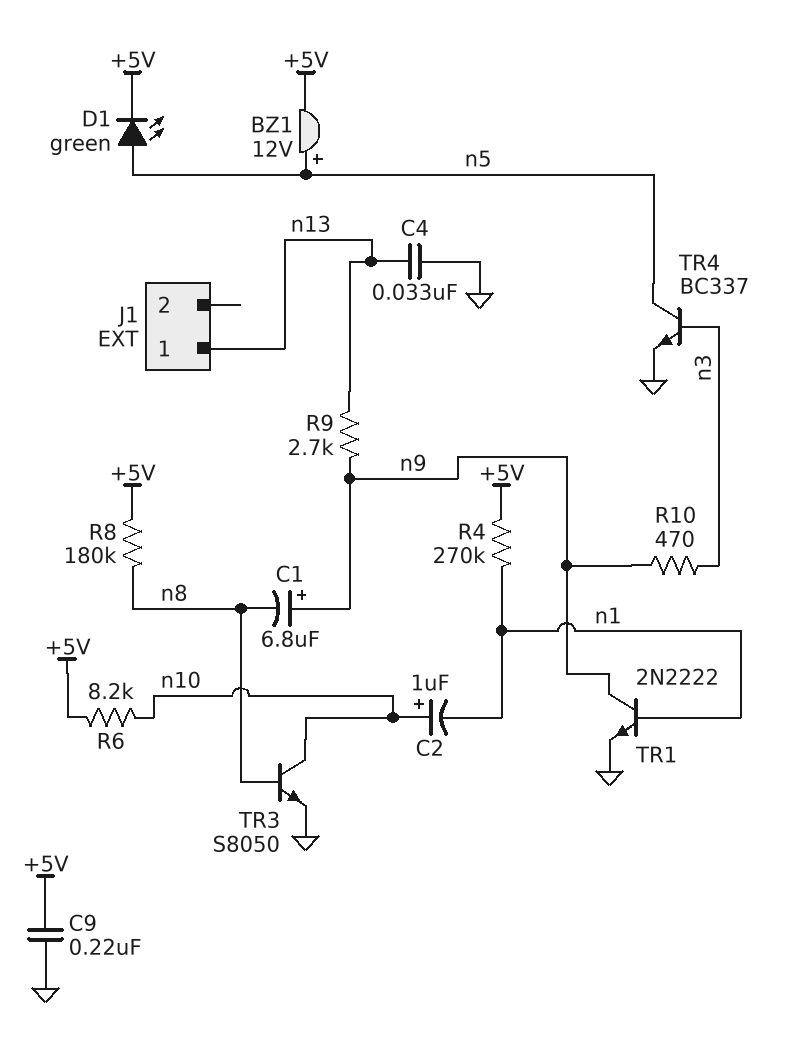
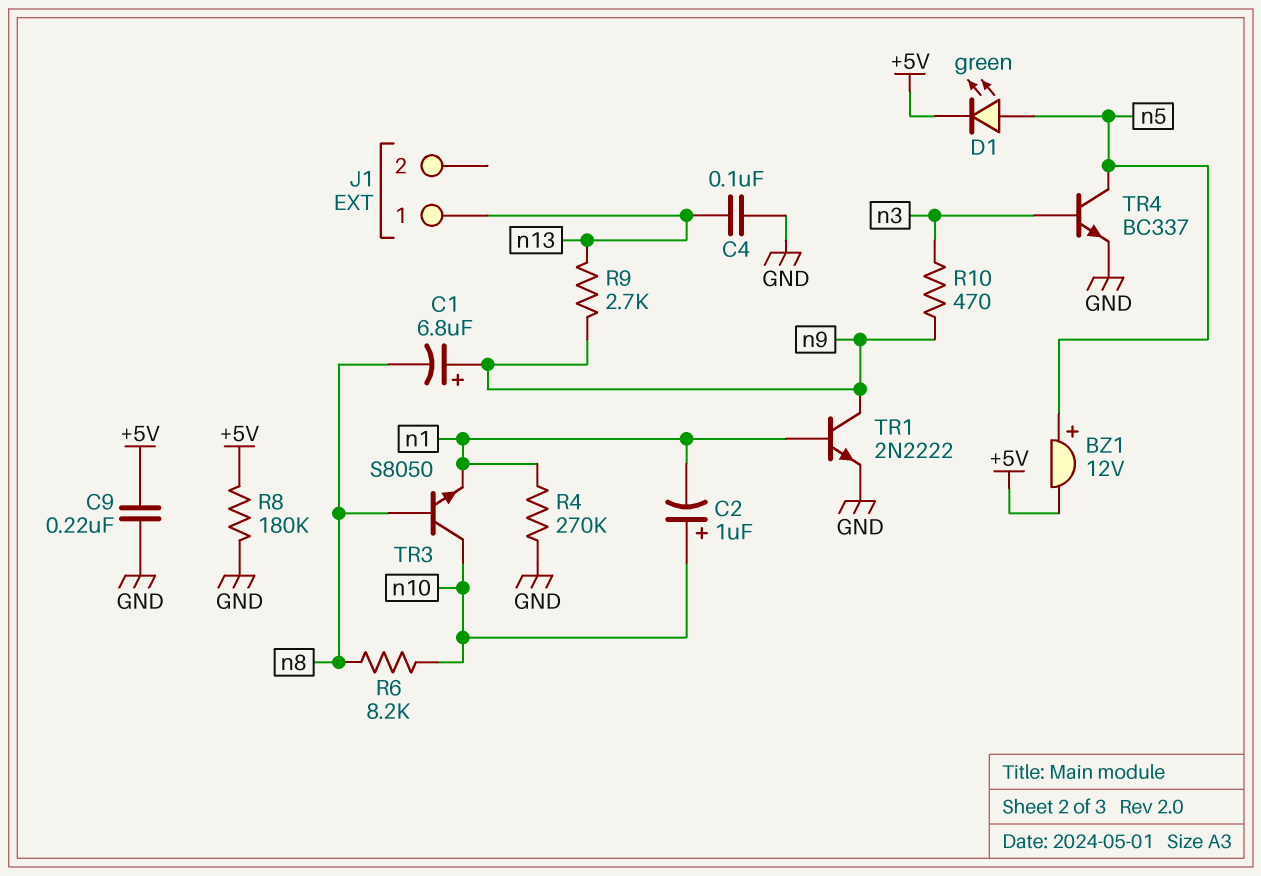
C4: 33nF (GND, n13) -> 100nF (GND, n13)
R4: 270k (+5V, n1) -> 270k (GND, n1)
R6: 8.2k (+5V, n10) -> 8.2k (n8, n10)
R8: 180k (+5V, n8) -> 180k (+5V, GND)
TR3: NPN S8050 (B n8, C n10, E GND) -> NPN S8050 (B n8, C n10, E n1)

